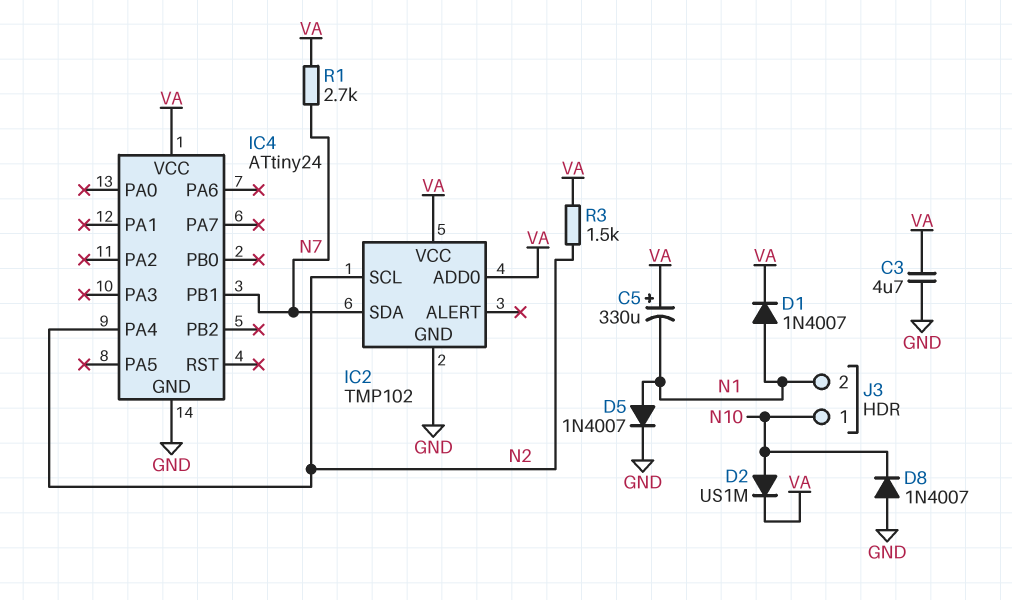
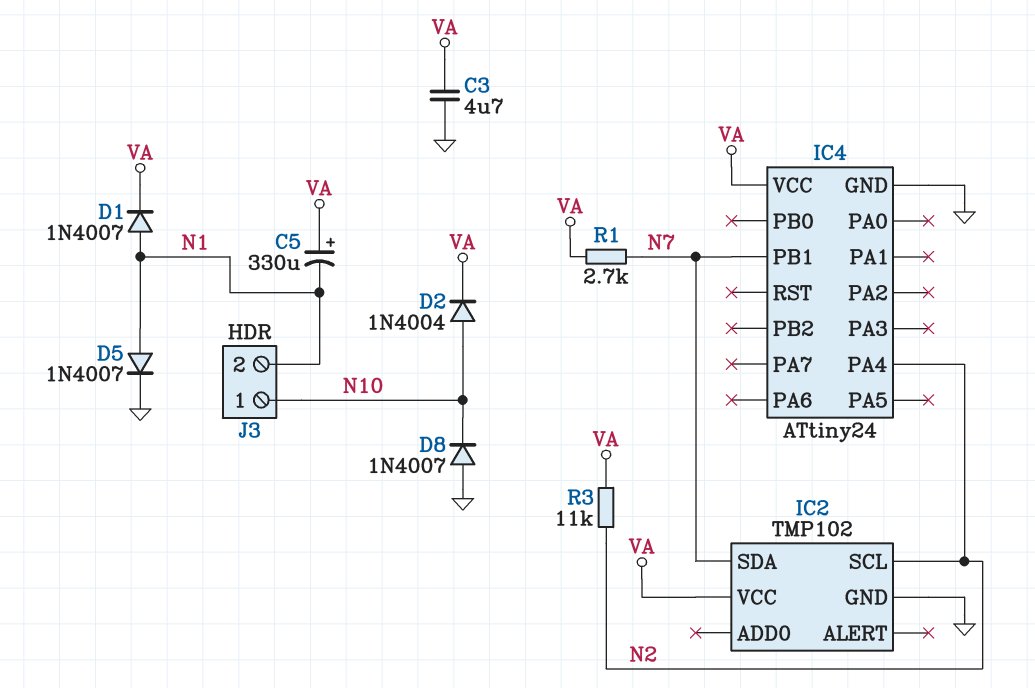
D2: diode US1M (A N10, K VA) -> diode 1N4004 (A N10, K VA)
IC2 pin ADD0: VA -> none
R3: 1.5k (N2, VA) -> 11k (N2, VA)

